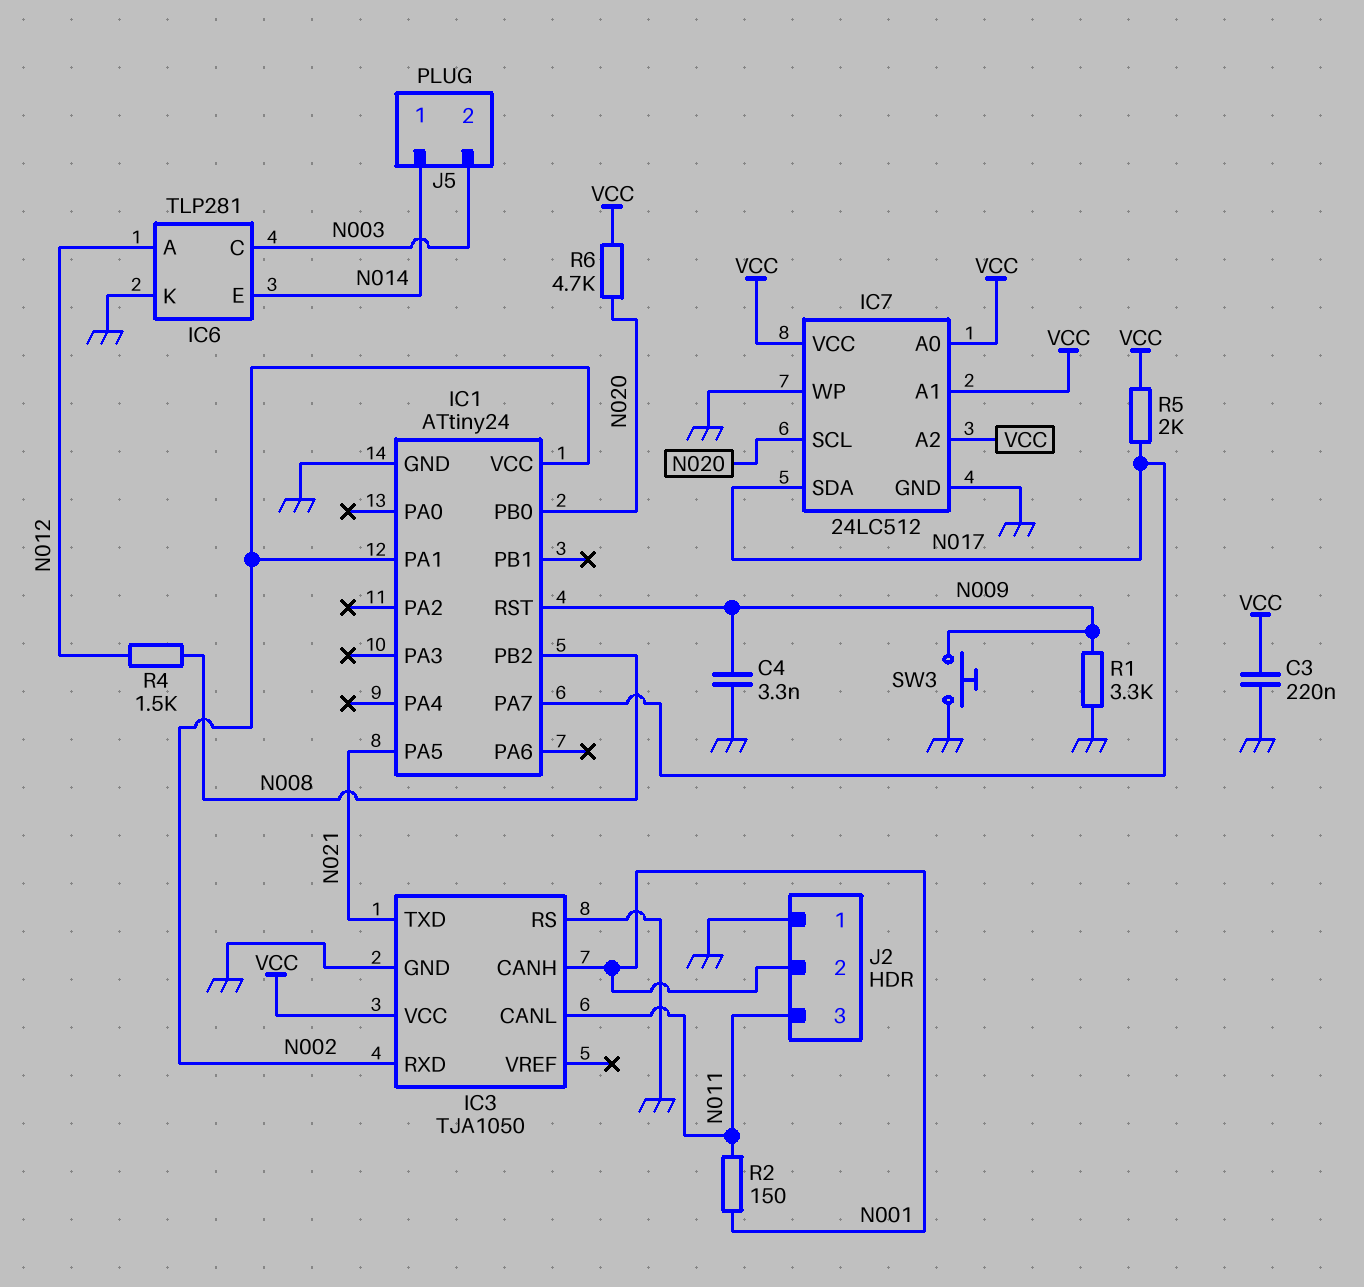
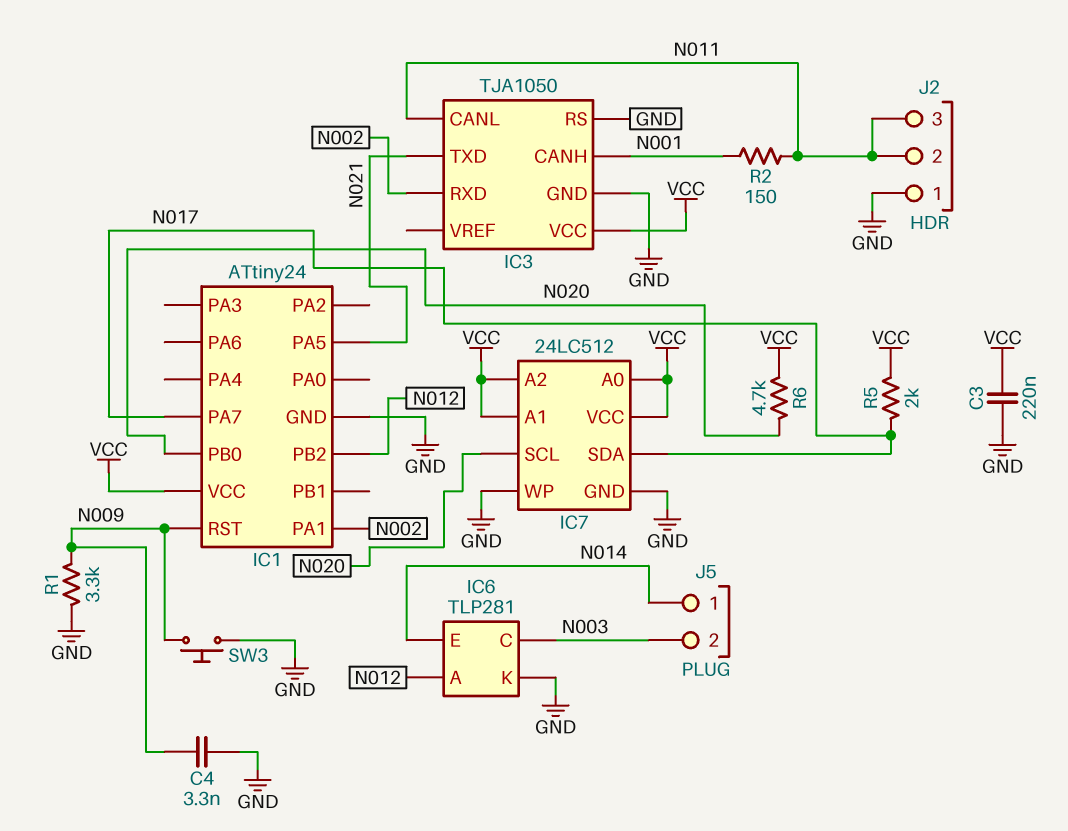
IC1 pin PB2: N008 -> N012
IC1 pin VCC: N002 -> VCC
J2 pin 2: N001 -> N011
R4: 1.5k (N008, N012) -> none

